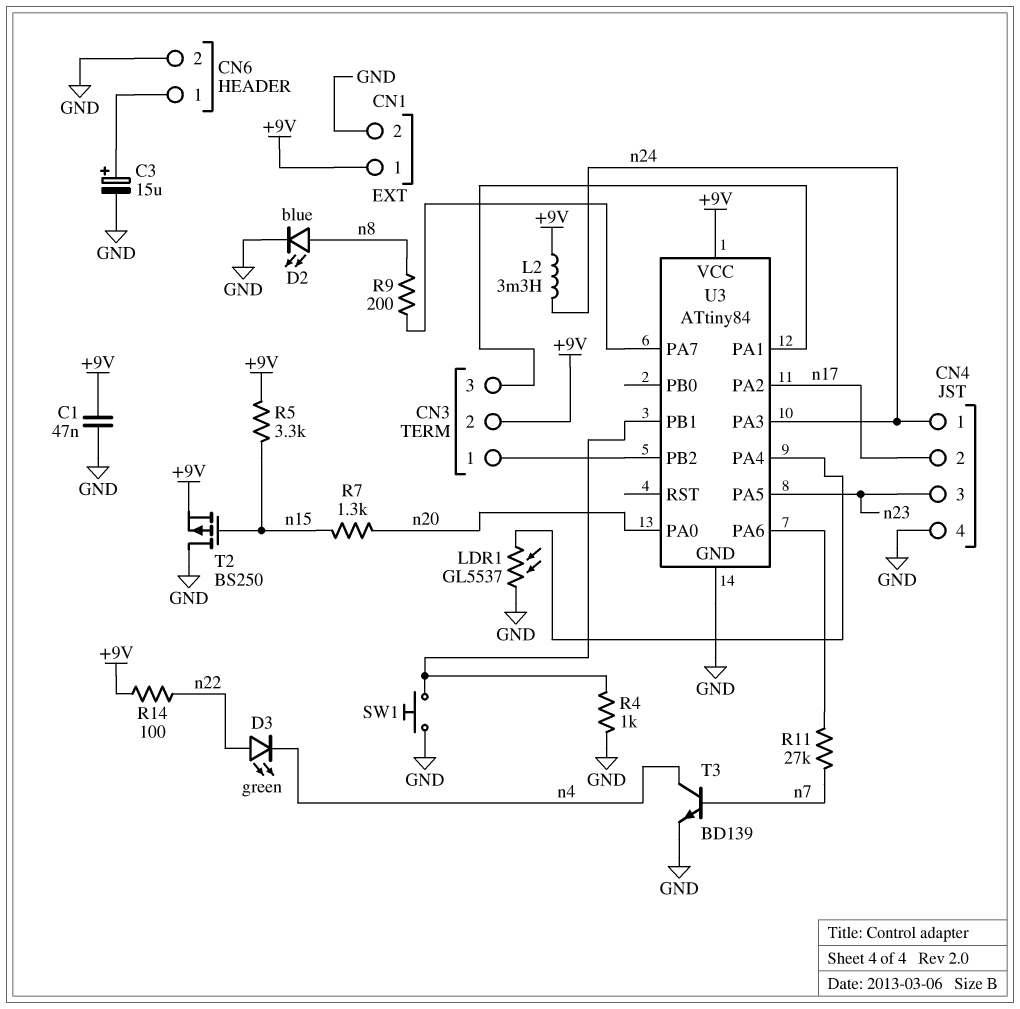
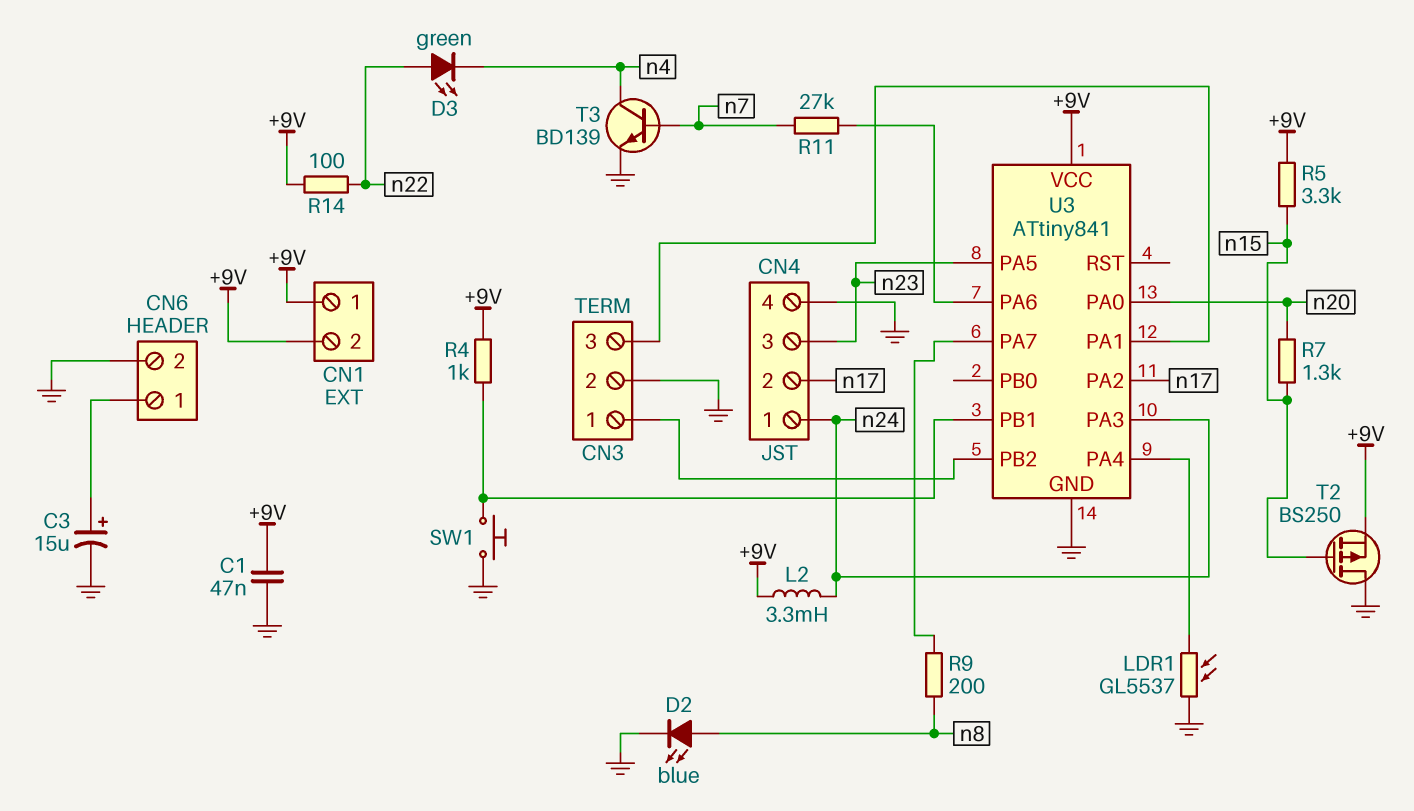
CN1 pin 2: GND -> +9V
CN3 pin 2: +9V -> GND
R4: 1k (GND, U3/PB1) -> 1k (+9V, U3/PB1)
U3: ATtiny84 -> ATtiny841

